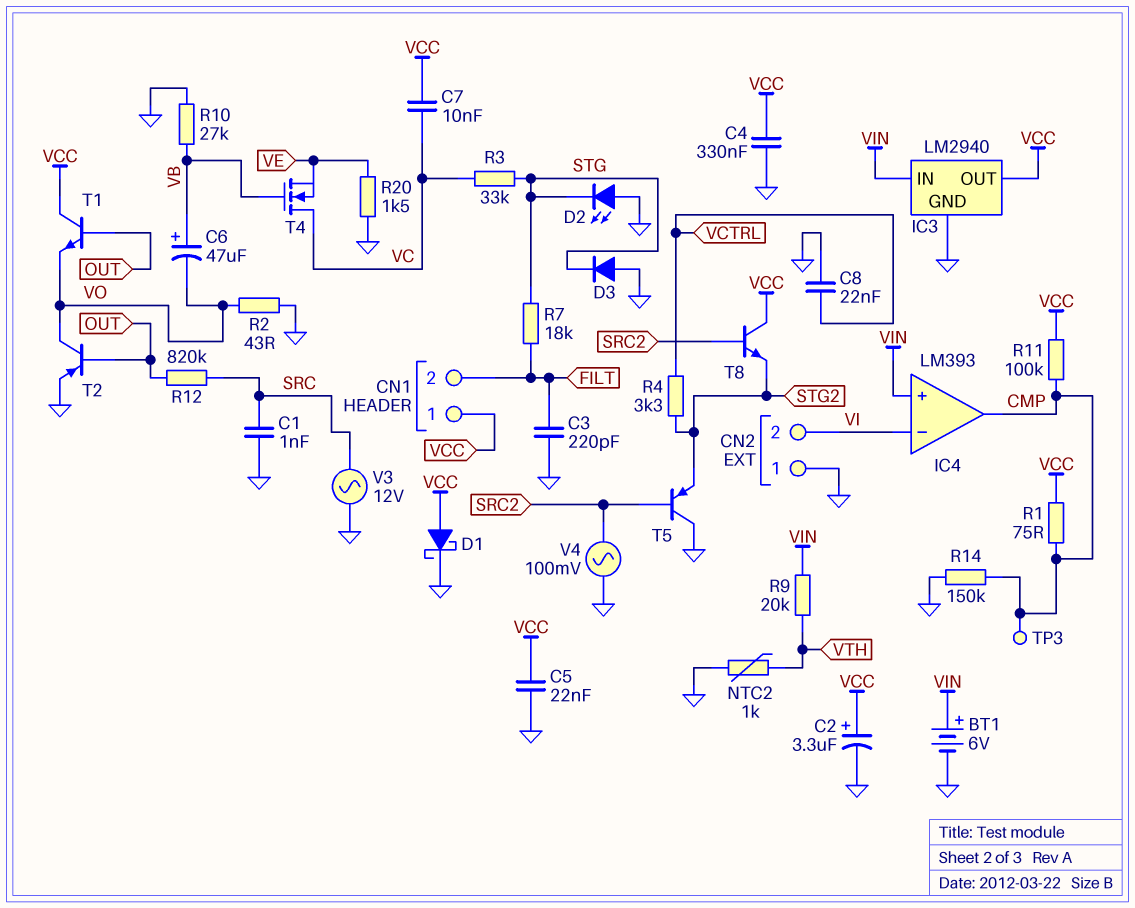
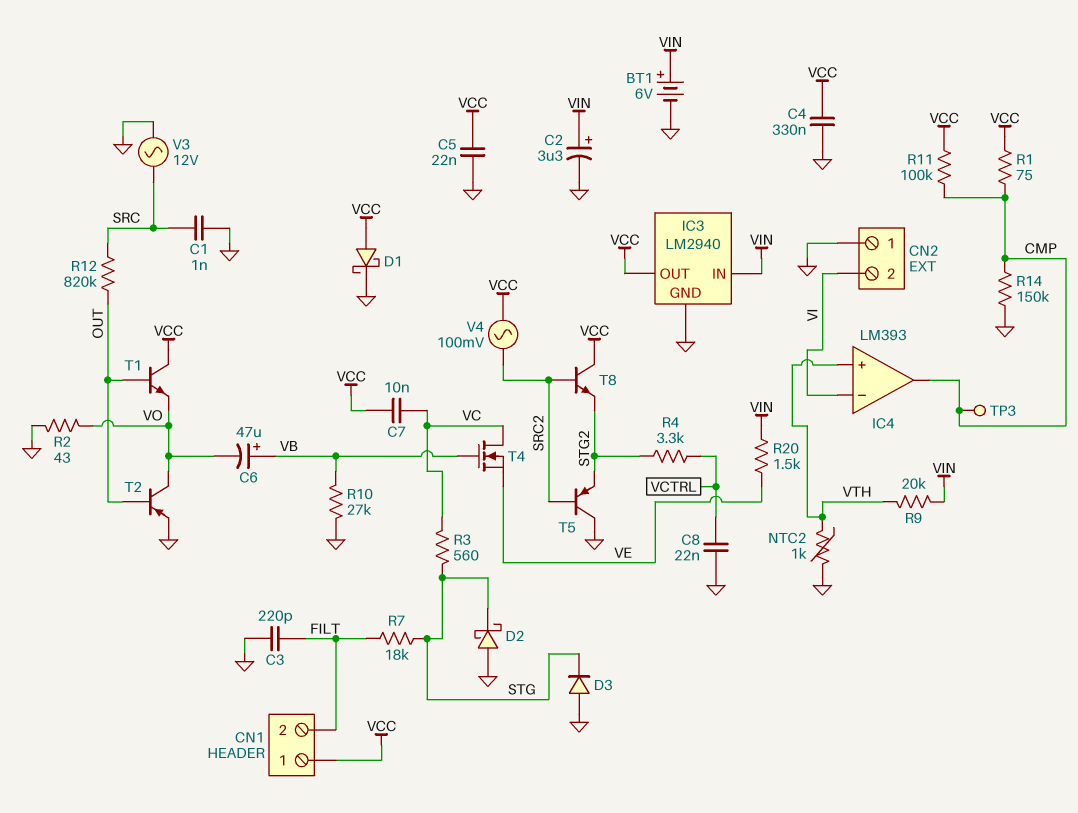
C2: 3.3uF (plus VCC, minus GND) -> 3.3uF (plus VIN, minus GND)
D2: LED (A GND, K STG) -> schottky (A GND, K STG)
IC4 pin in+: VIN -> VTH
R3: 33k (STG, VC) -> 560 (STG, VC)
R20: 1.5k (GND, VE) -> 1.5k (VE, VIN)
V4: AC 100mV (GND, SRC2) -> AC 100mV (SRC2, VCC)

